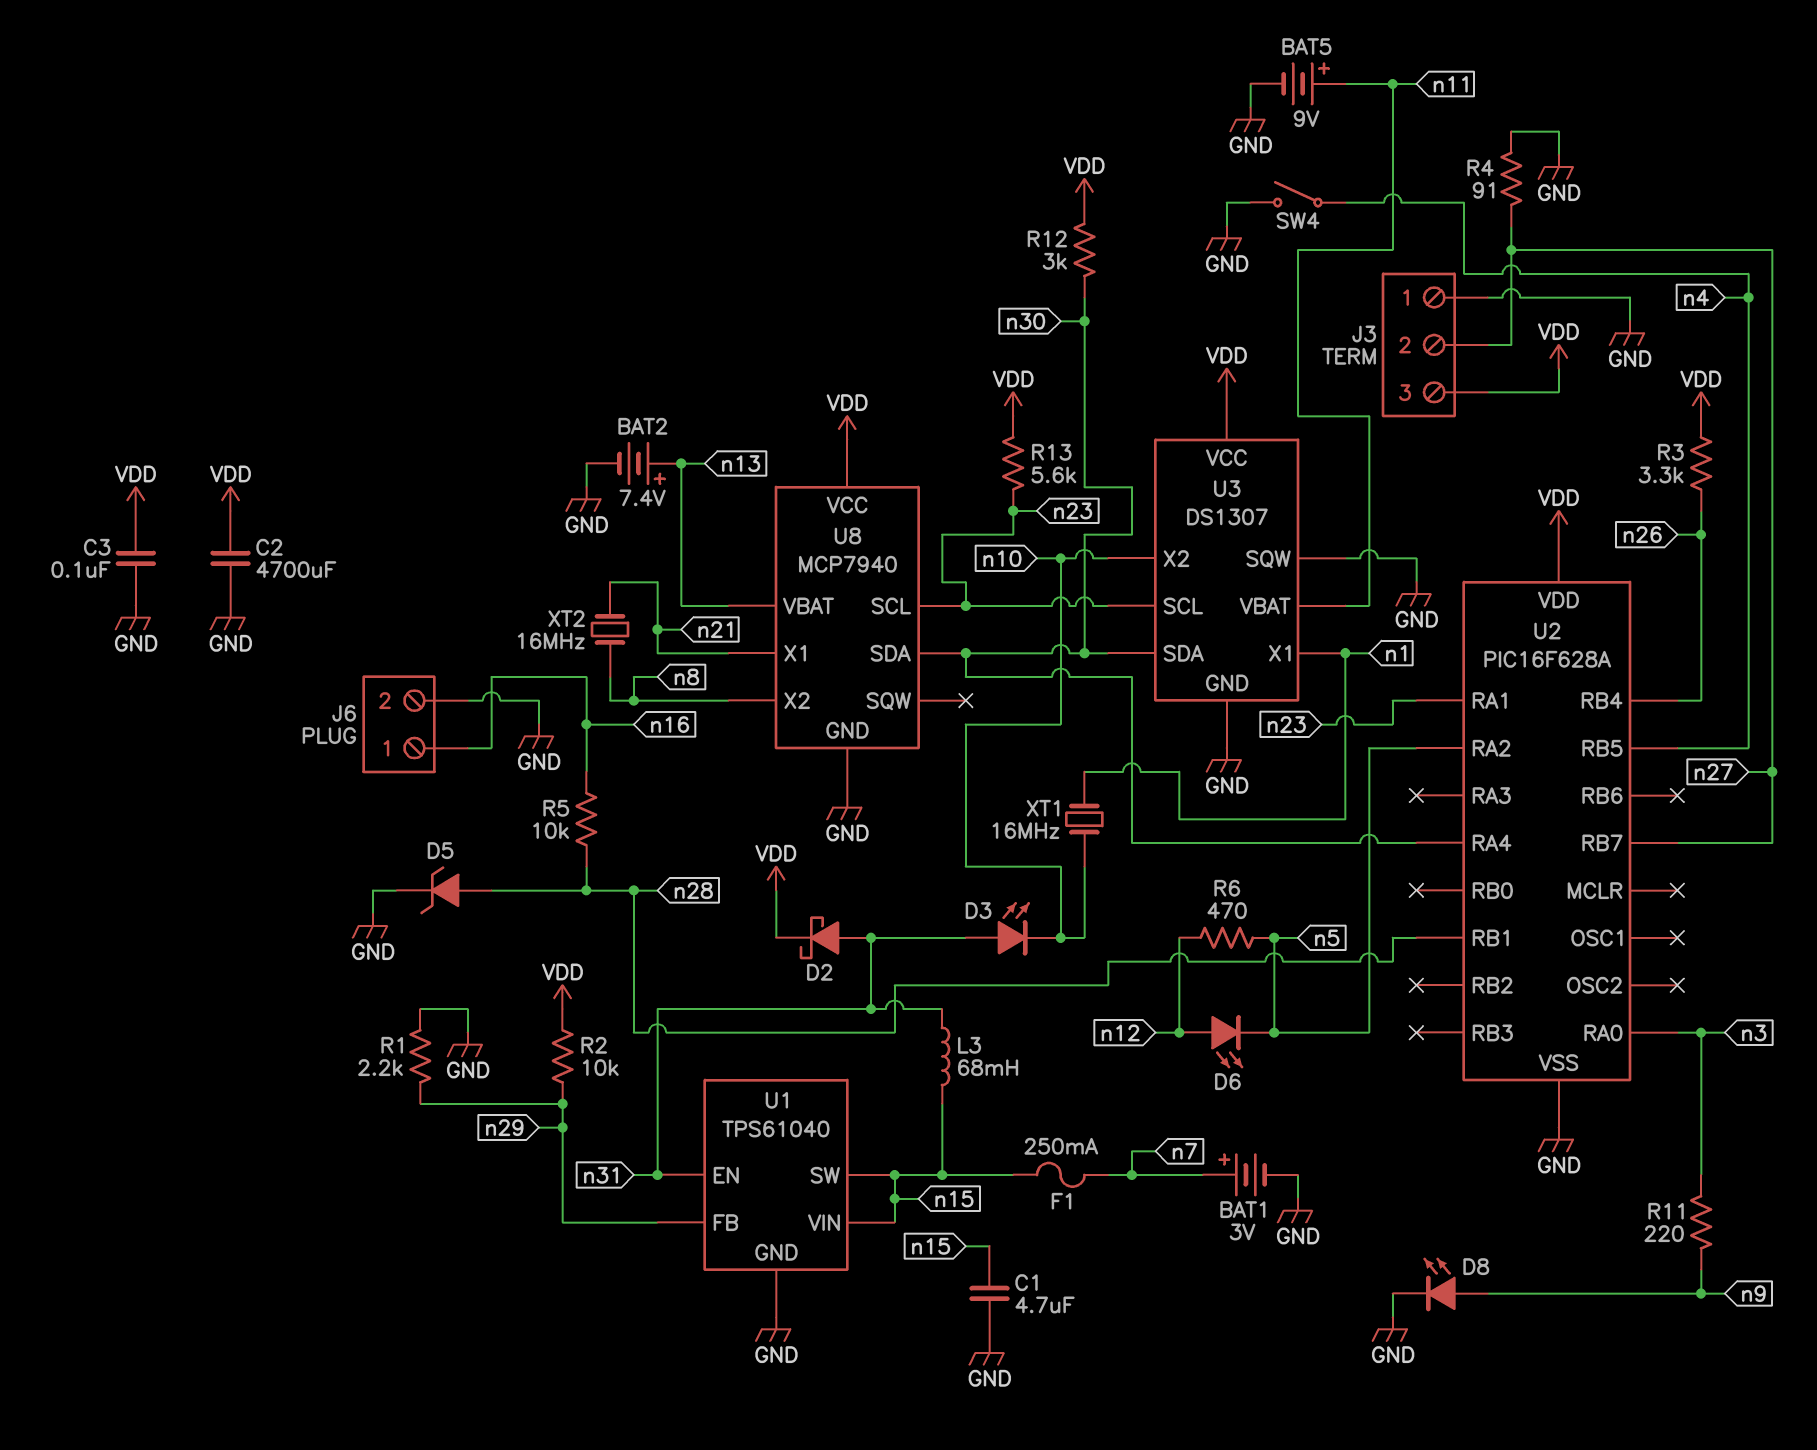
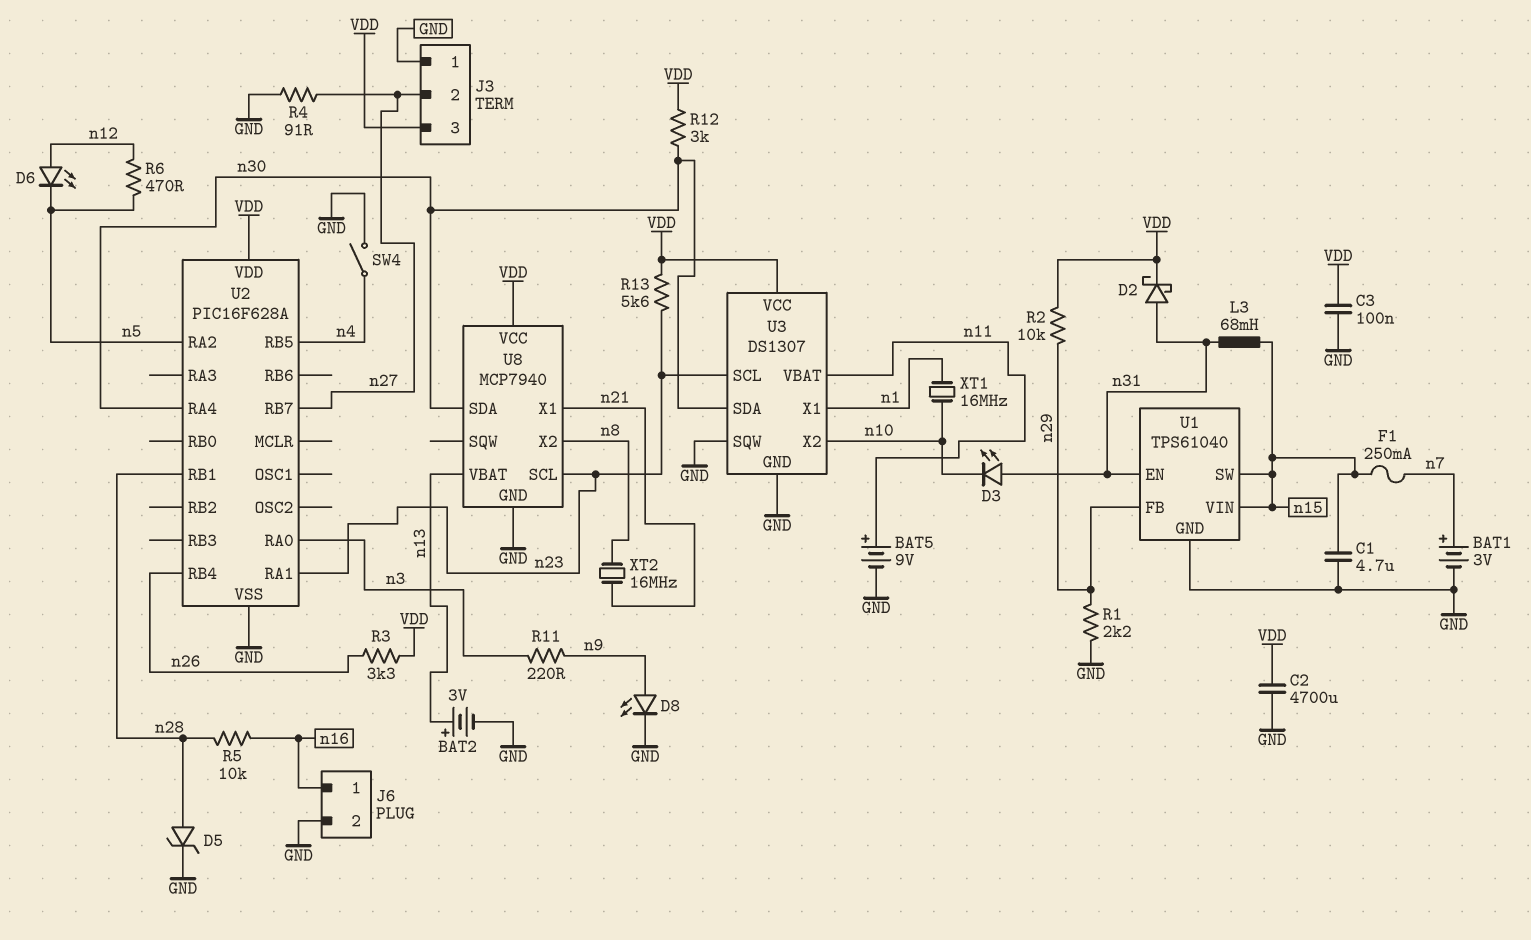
BAT2: 7.4V (plus n13, minus GND) -> 3V (plus n13, minus GND)

